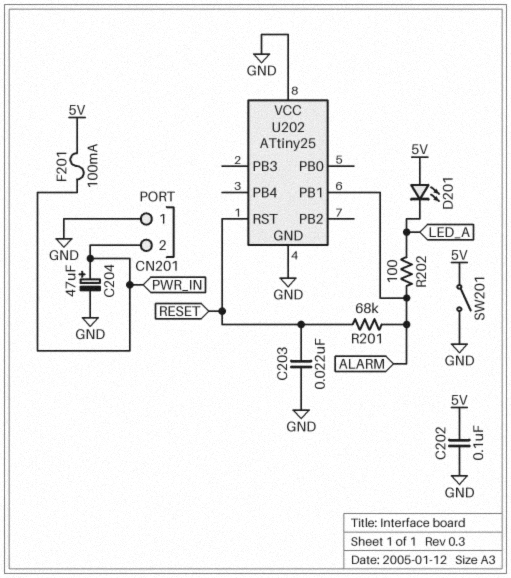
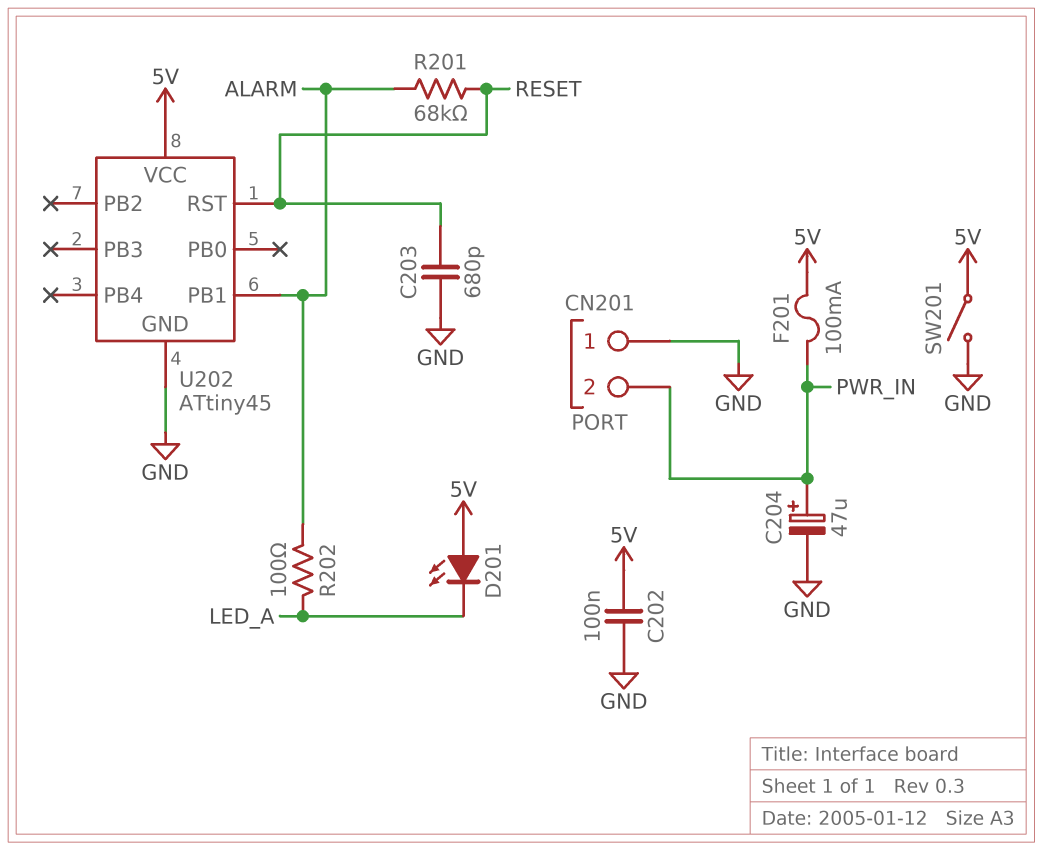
C203: 22nF (GND, RESET) -> 680pF (GND, RESET)
U202: ATtiny25 -> ATtiny45
U202 pin VCC: GND -> 5V

